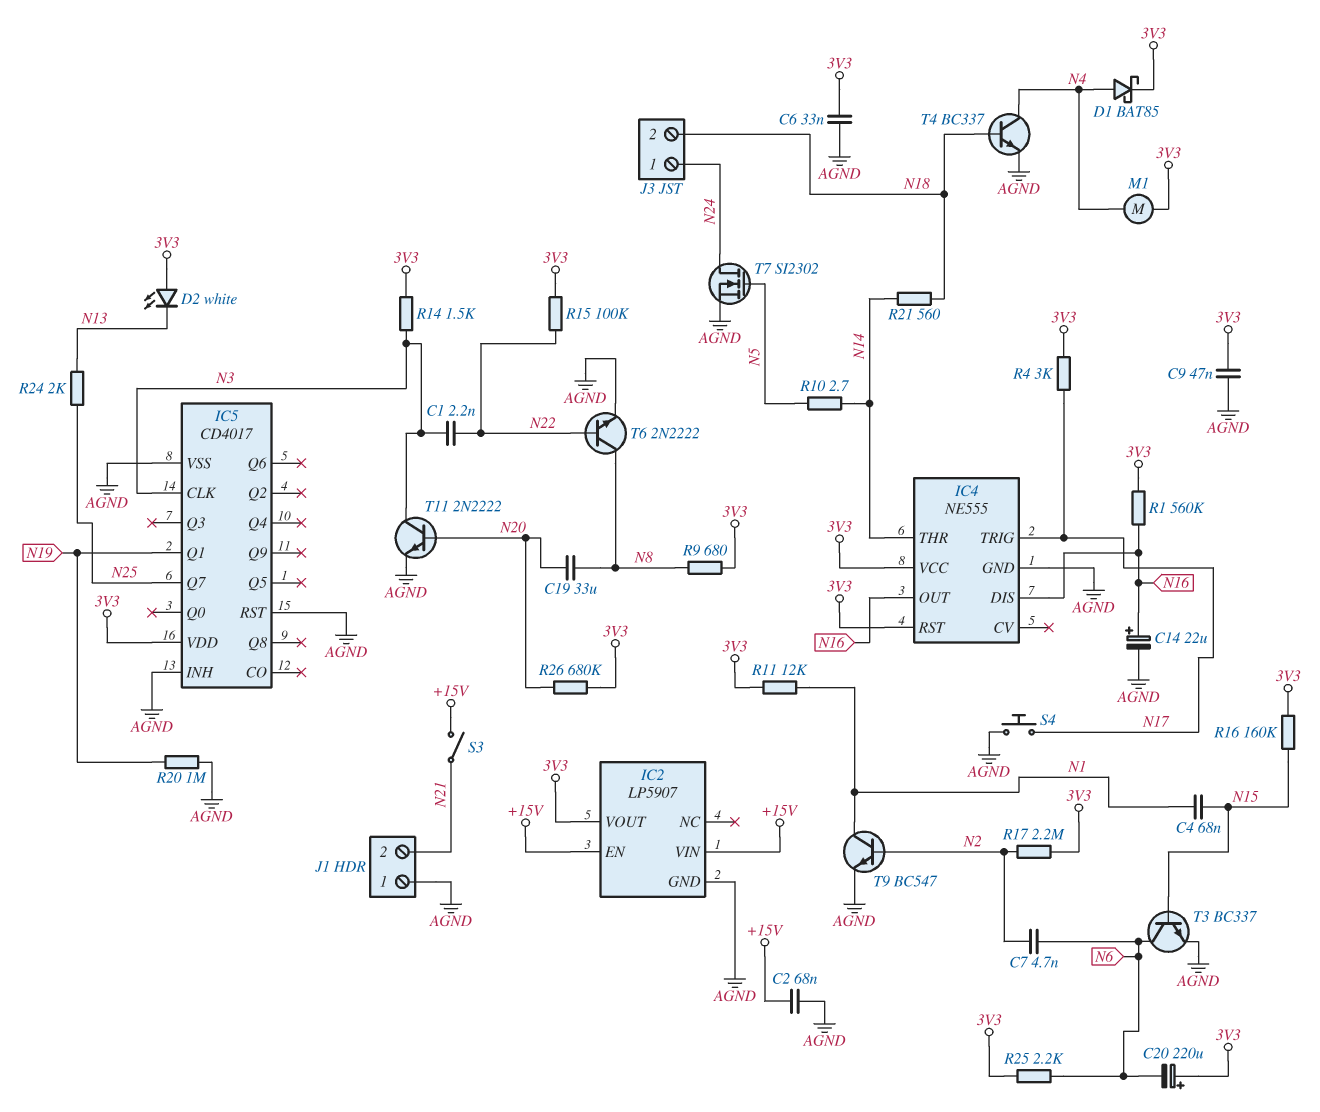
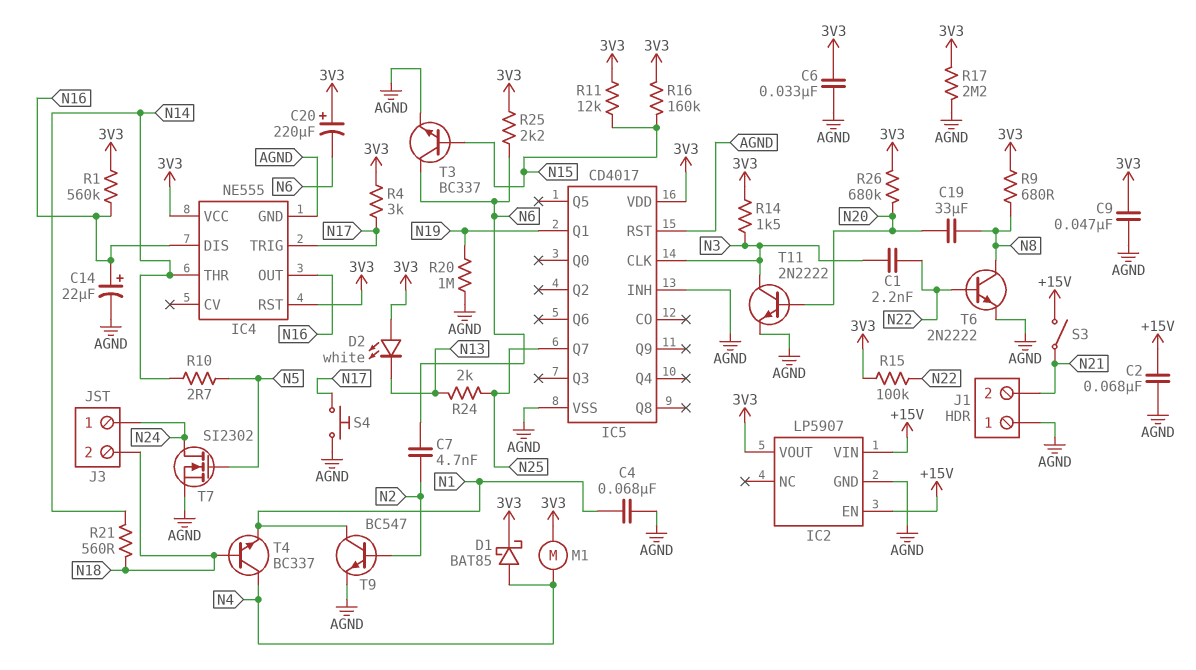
C4: 68nF (N1, N15) -> 68nF (AGND, N1)
R11: 12k (3V3, N1) -> 12k (3V3, N15)
R17: 2.2M (3V3, N2) -> 2.2M (3V3, AGND)
T4: NPN BC337 (B N18, C N4, E AGND) -> NPN BC337 (B N18, C N4, E N1)

